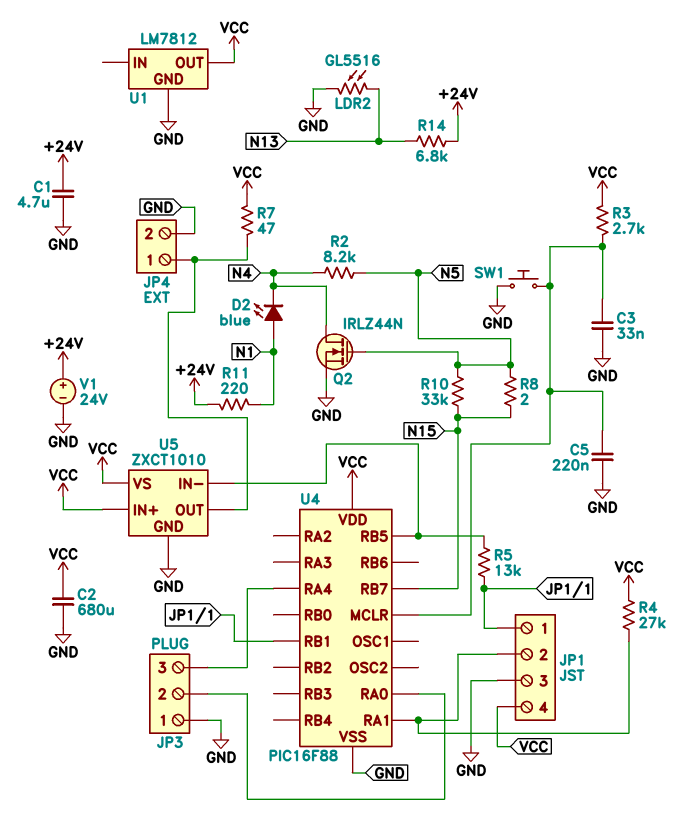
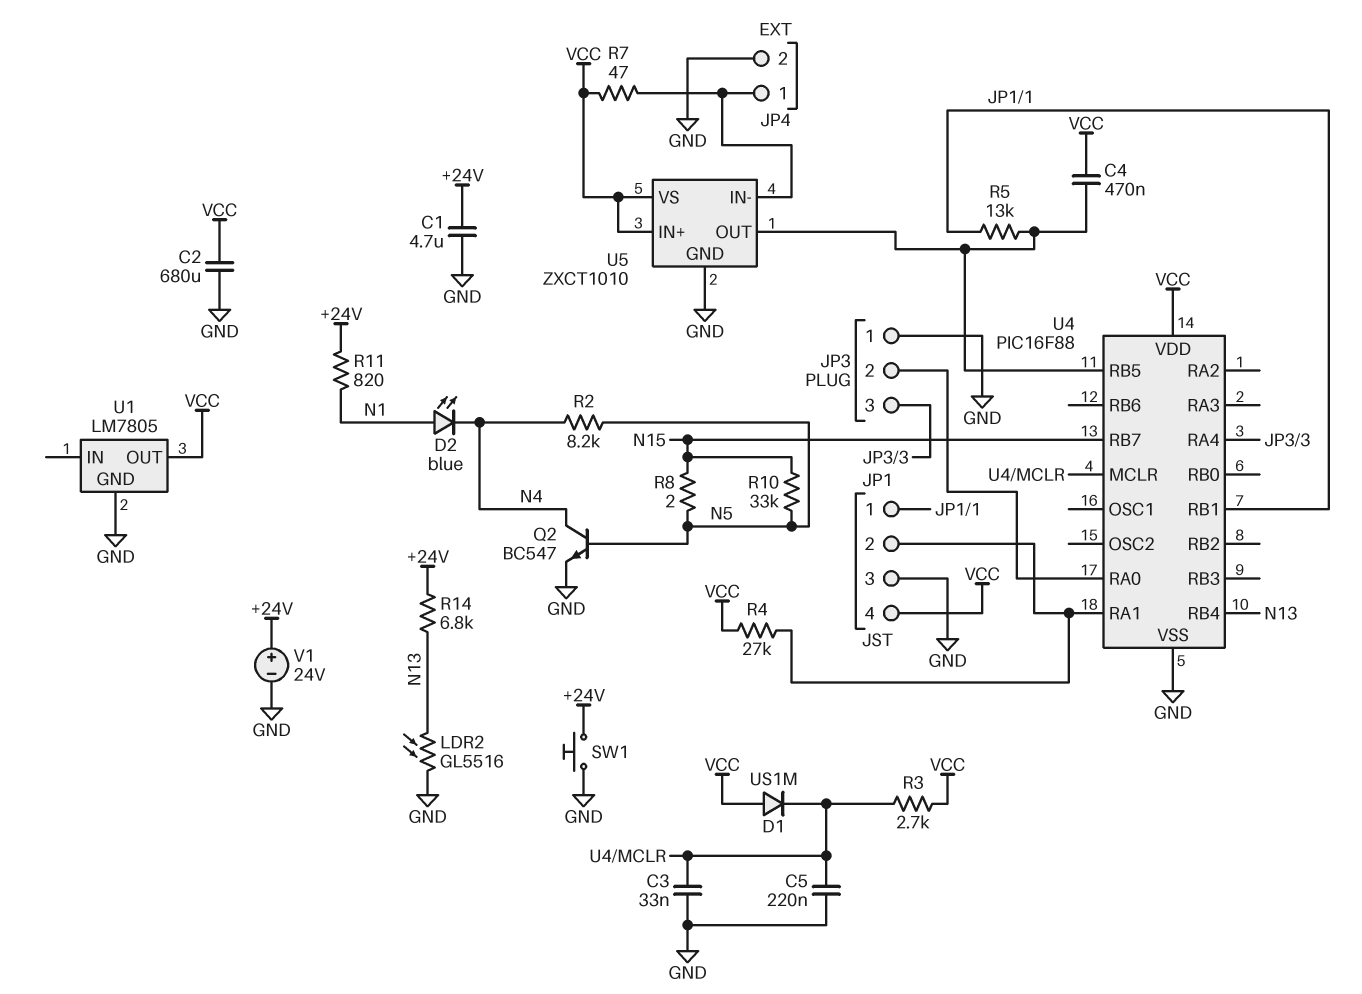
C4: none -> 470nF (U4/RB5, VCC)
D1: none -> diode US1M (A VCC, K U4/MCLR)
Q2: NMOS IRLZ44N (G N5, D N4, S GND) -> NPN BC547 (B N5, C N4, E GND)
R11: 220 (+24V, N1) -> 820 (+24V, N1)
SW1: button (GND, U4/MCLR) -> button (+24V, GND)
U1: LM7812 -> LM7805
U4 pin RB4: none -> N13
U5 pin IN-: U4/RB5 -> JP4/1
U5 pin OUT: JP4/1 -> U4/RB5

